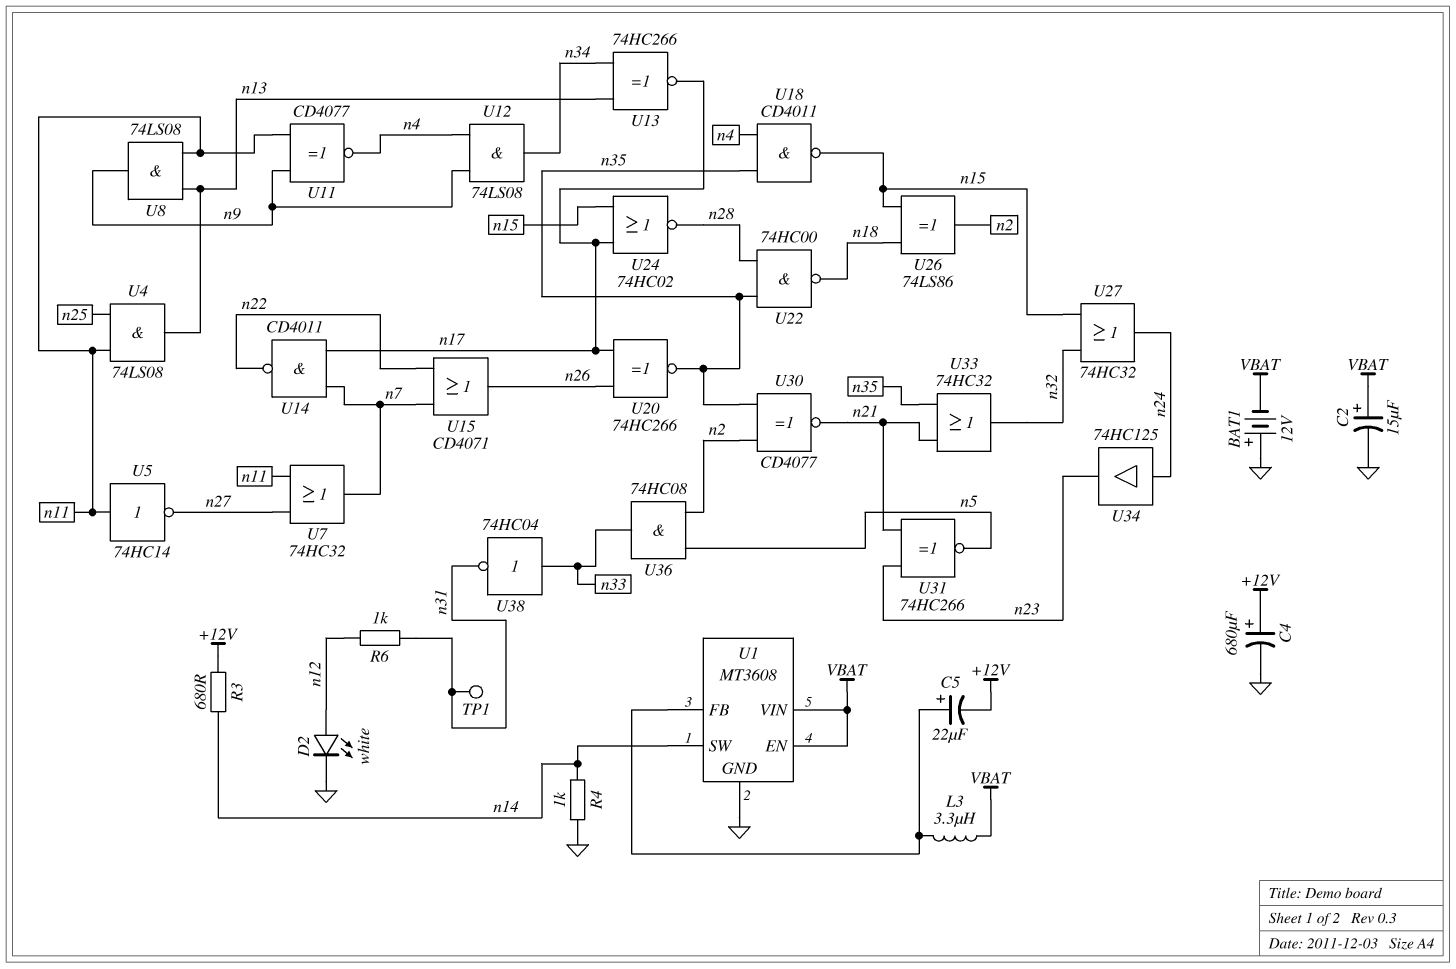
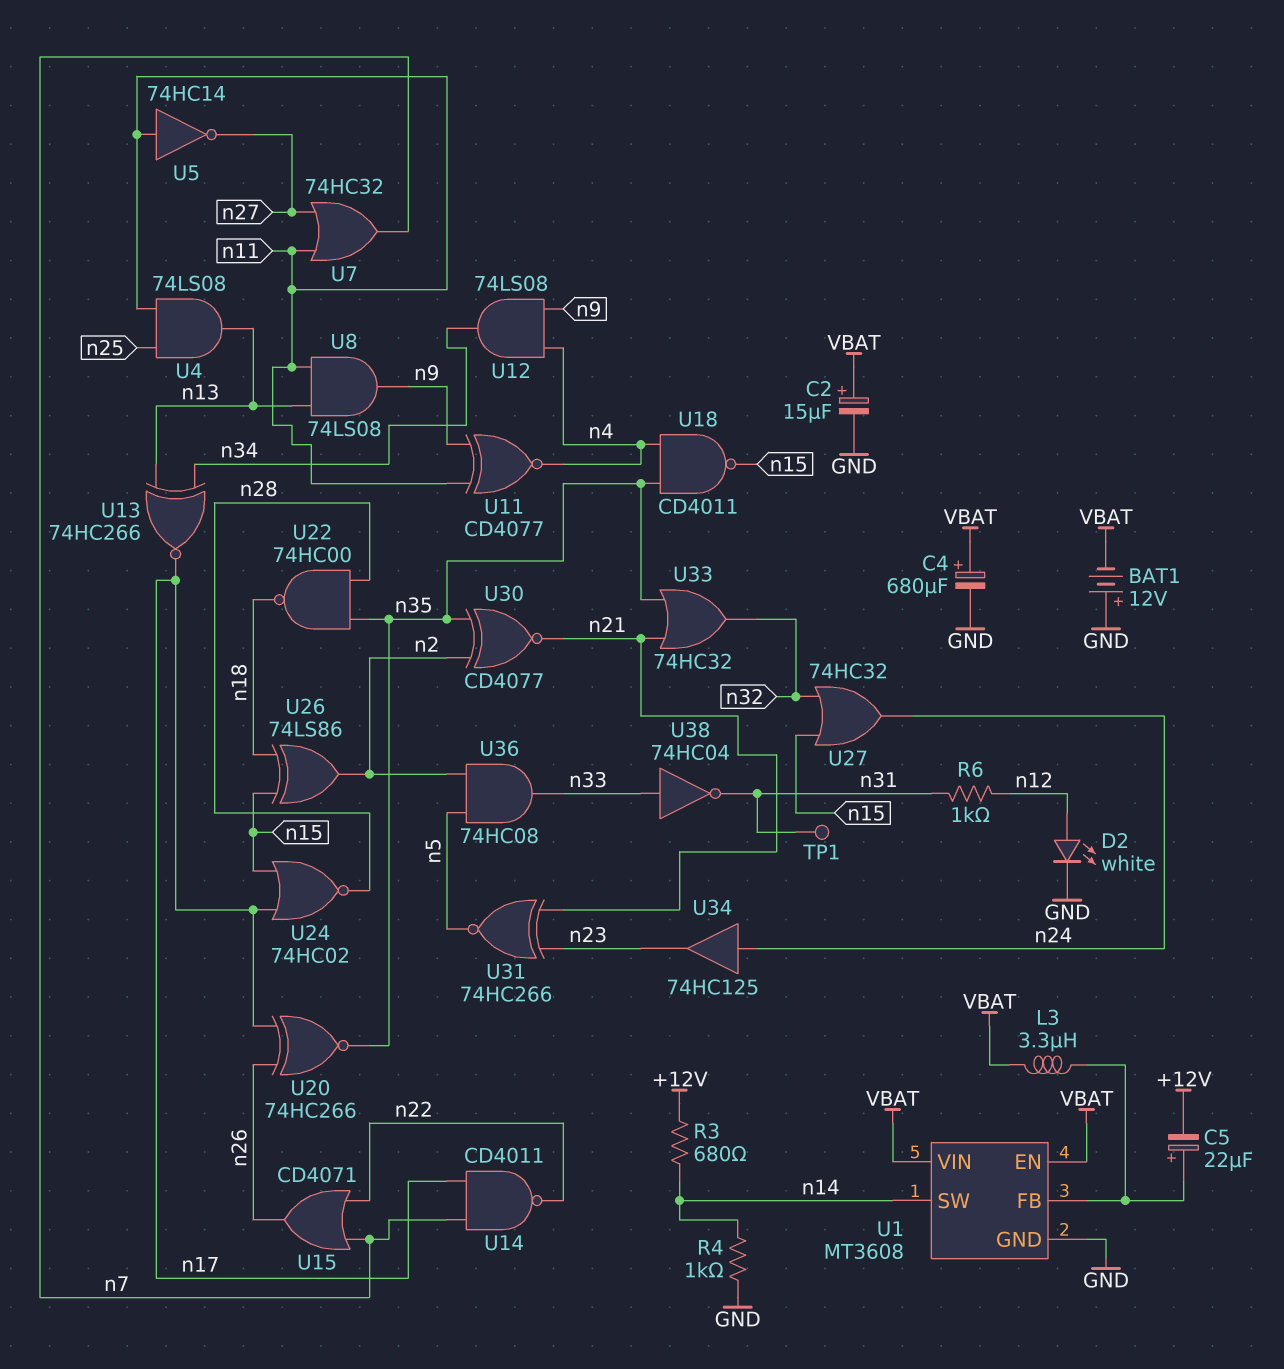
C4: 680uF (plus +12V, minus GND) -> 680uF (plus VBAT, minus GND)

